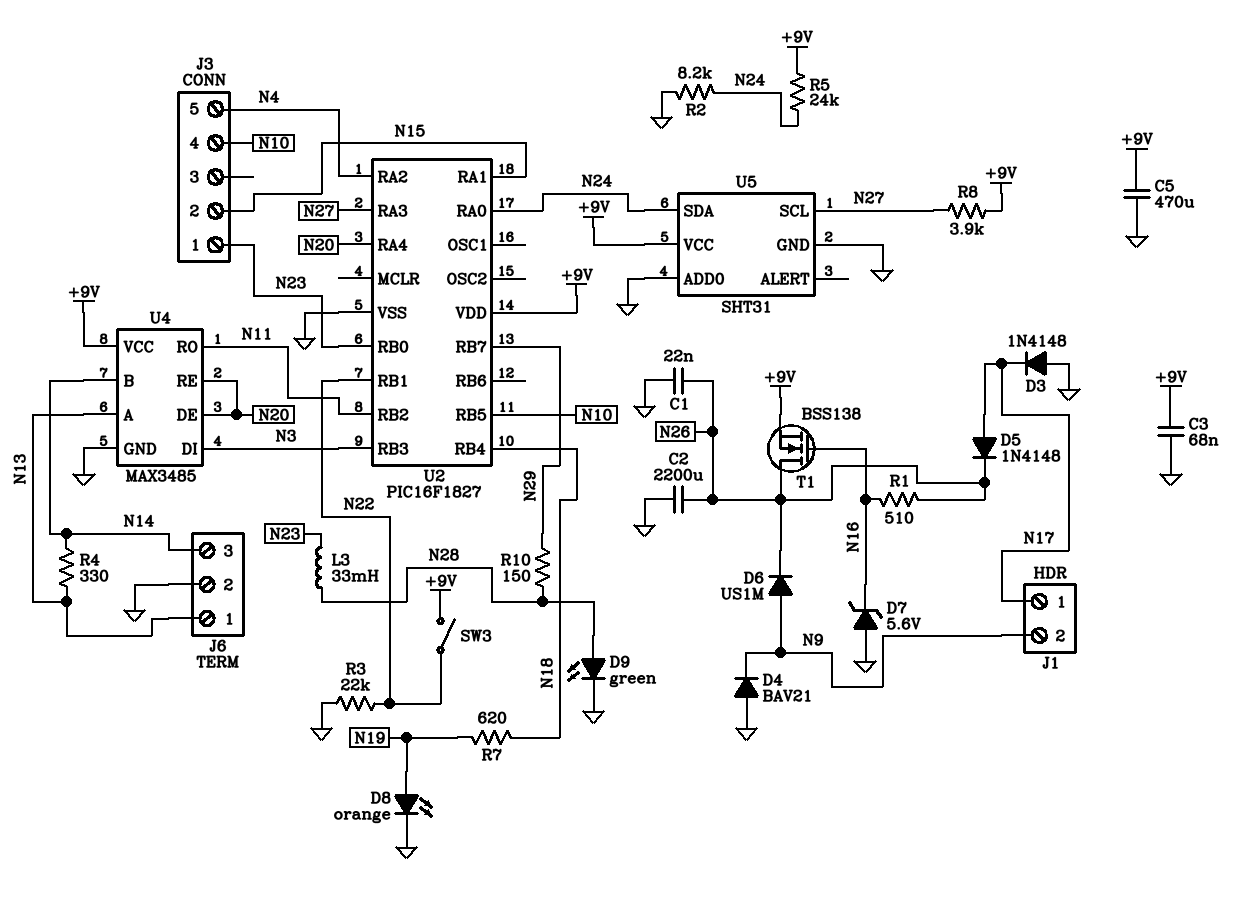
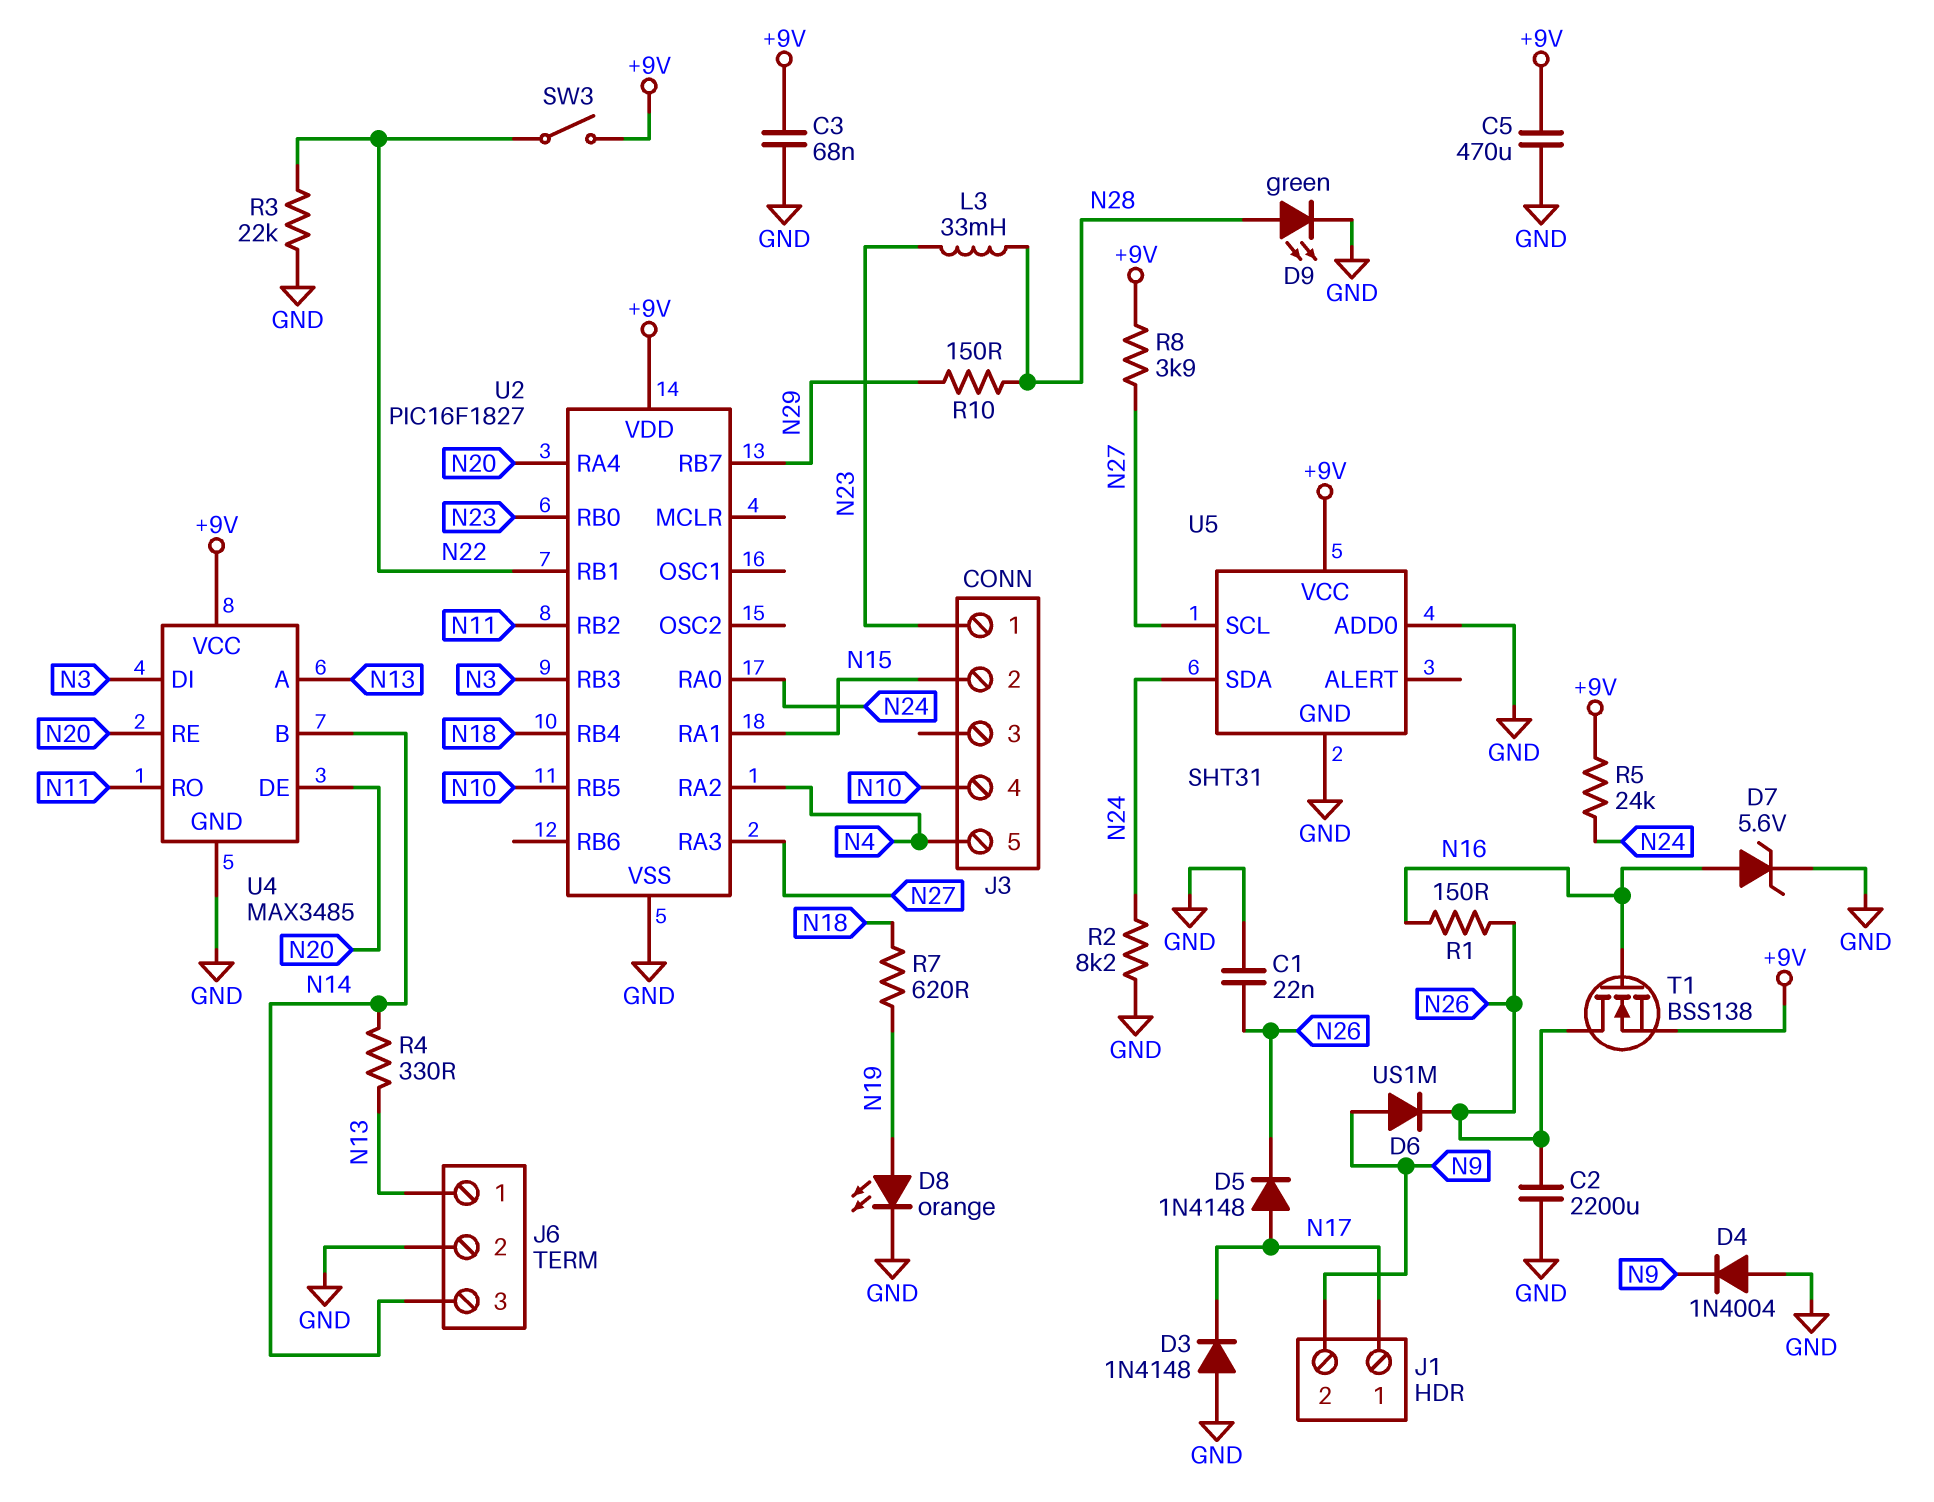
D4: diode BAV21 (A GND, K N9) -> diode 1N4004 (A GND, K N9)
D7: zener 5.6V (A GND, K N16) -> zener 5.6V (A N16, K GND)
R1: 510 (N16, N26) -> 150 (N16, N26)

